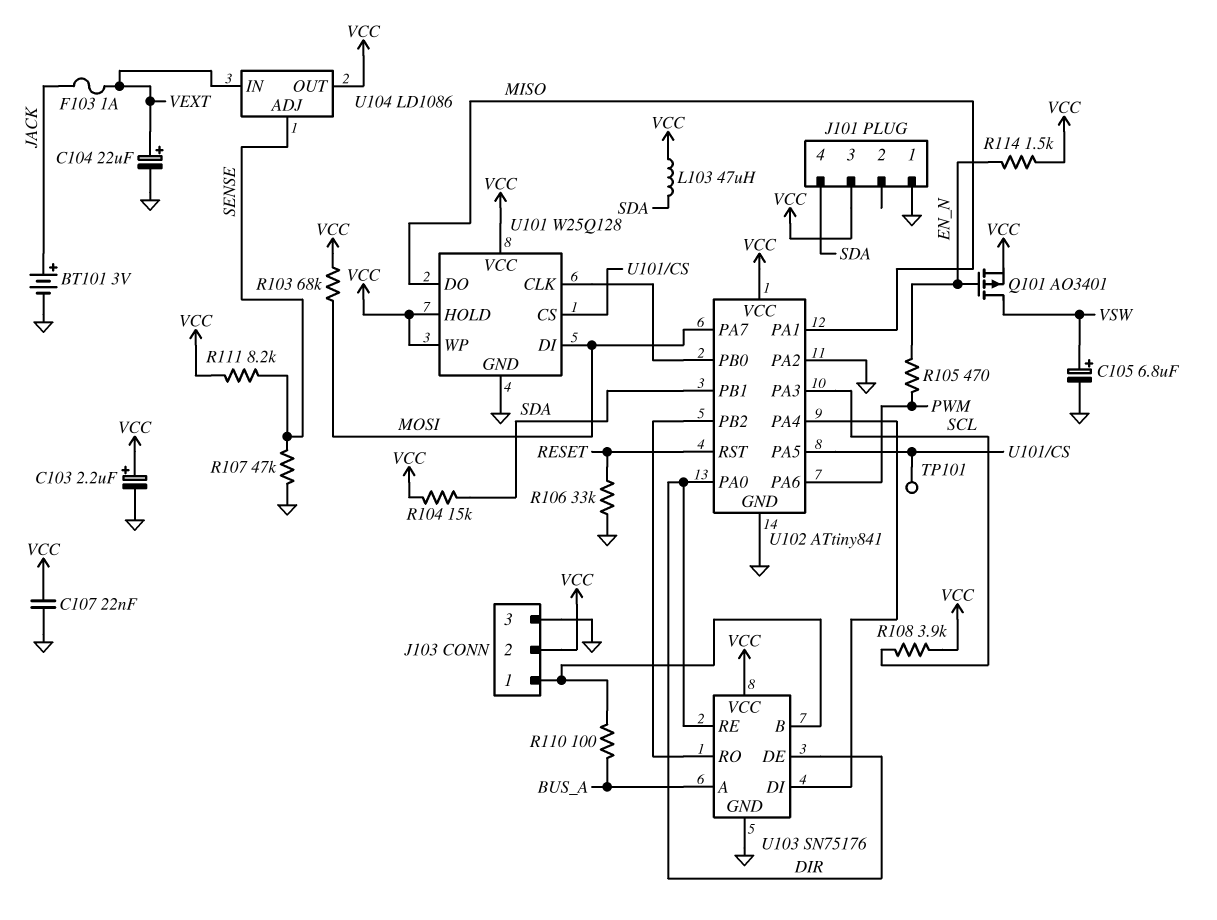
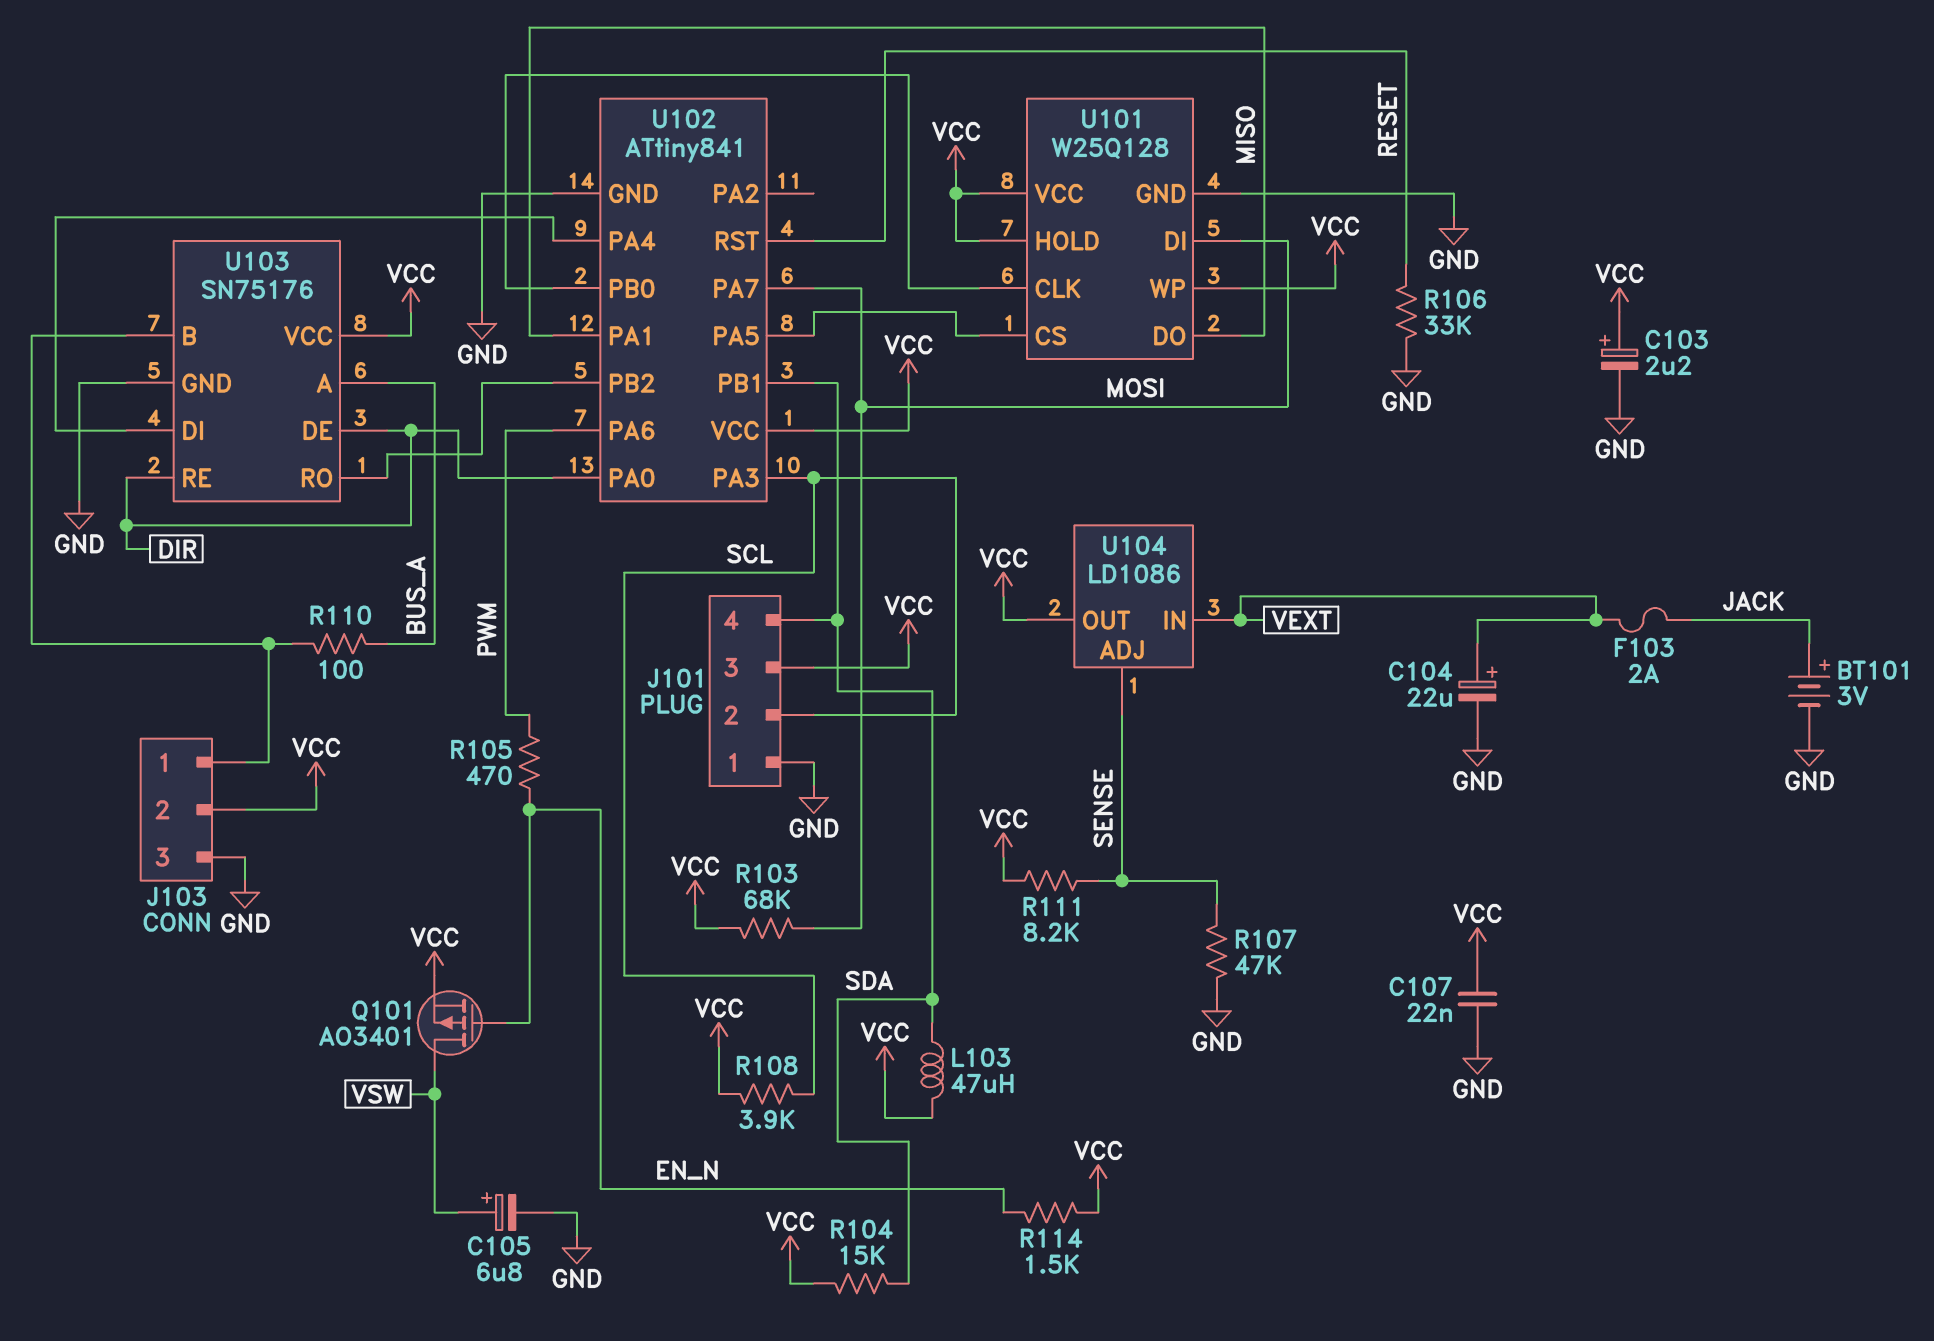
F103: 1A (JACK, VEXT) -> 2A (JACK, VEXT)
J101 pin 2: none -> SCL
TP101: test point (U101/CS) -> none
U102 pin PA2: GND -> none

